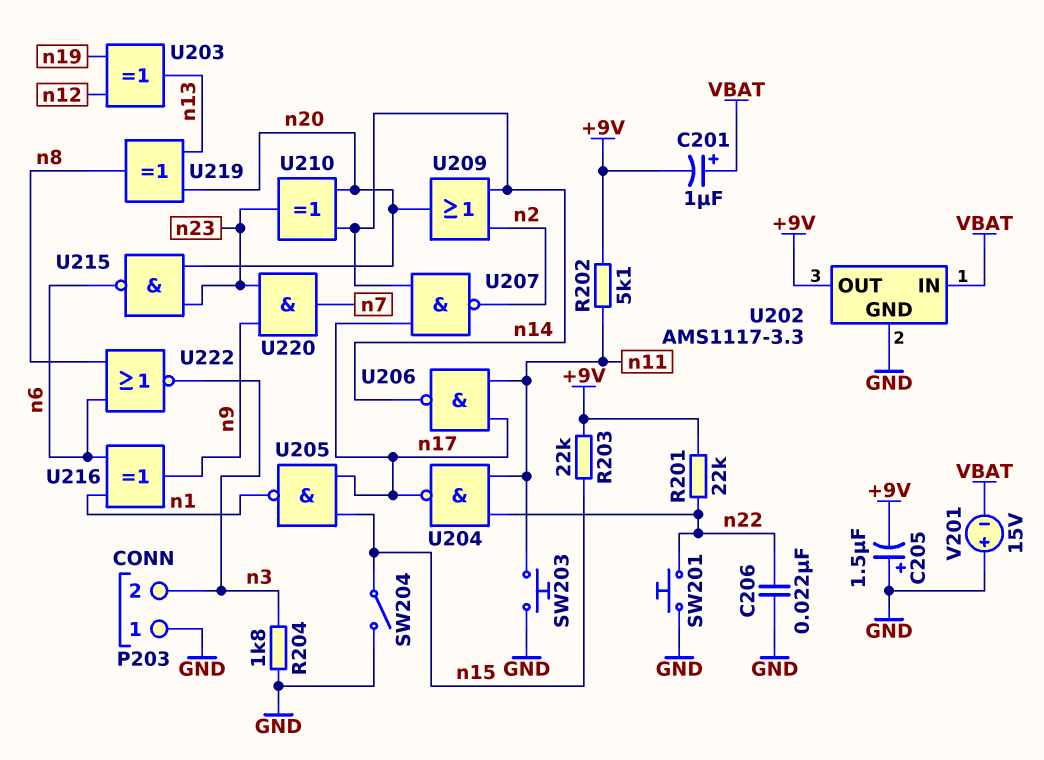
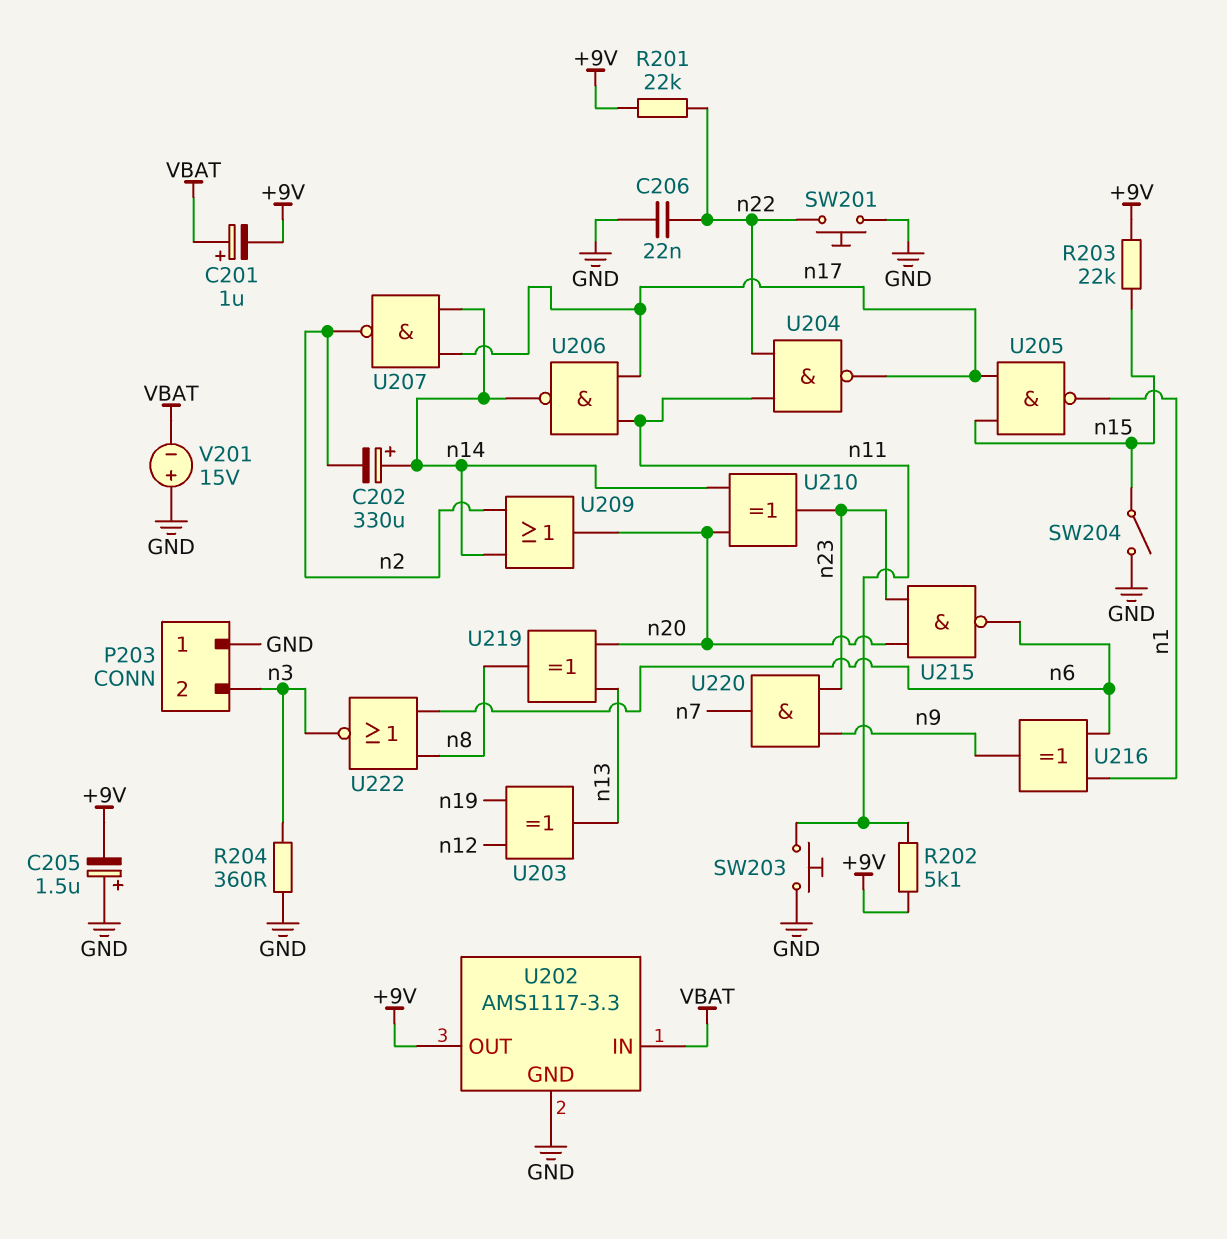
C202: none -> 330uF (plus n14, minus n2)
R204: 1.8k (GND, n3) -> 360 (GND, n3)

